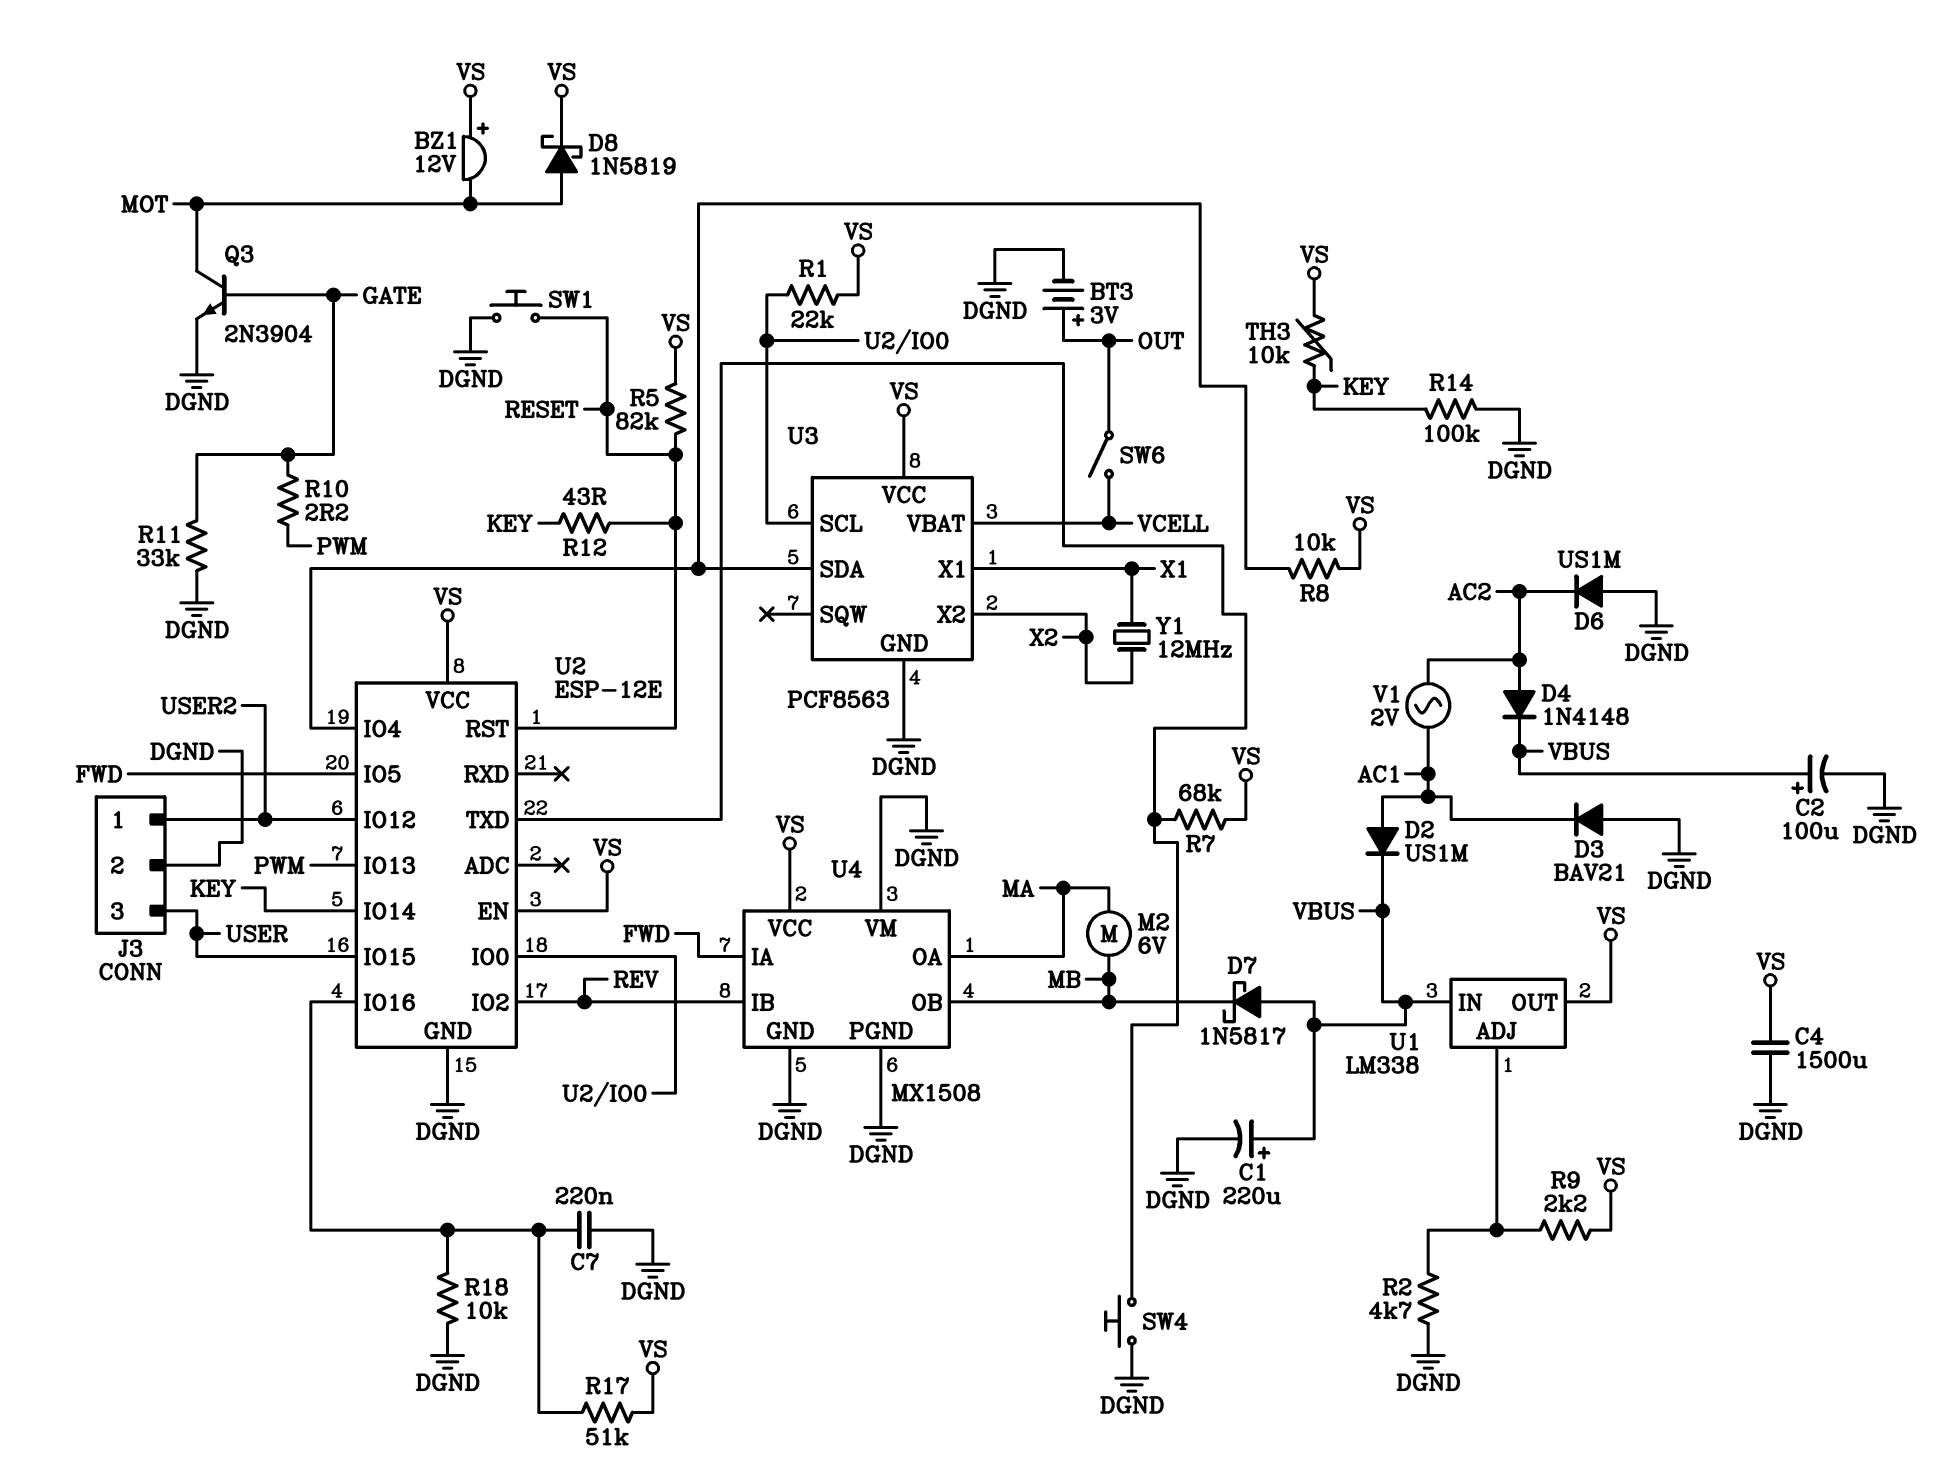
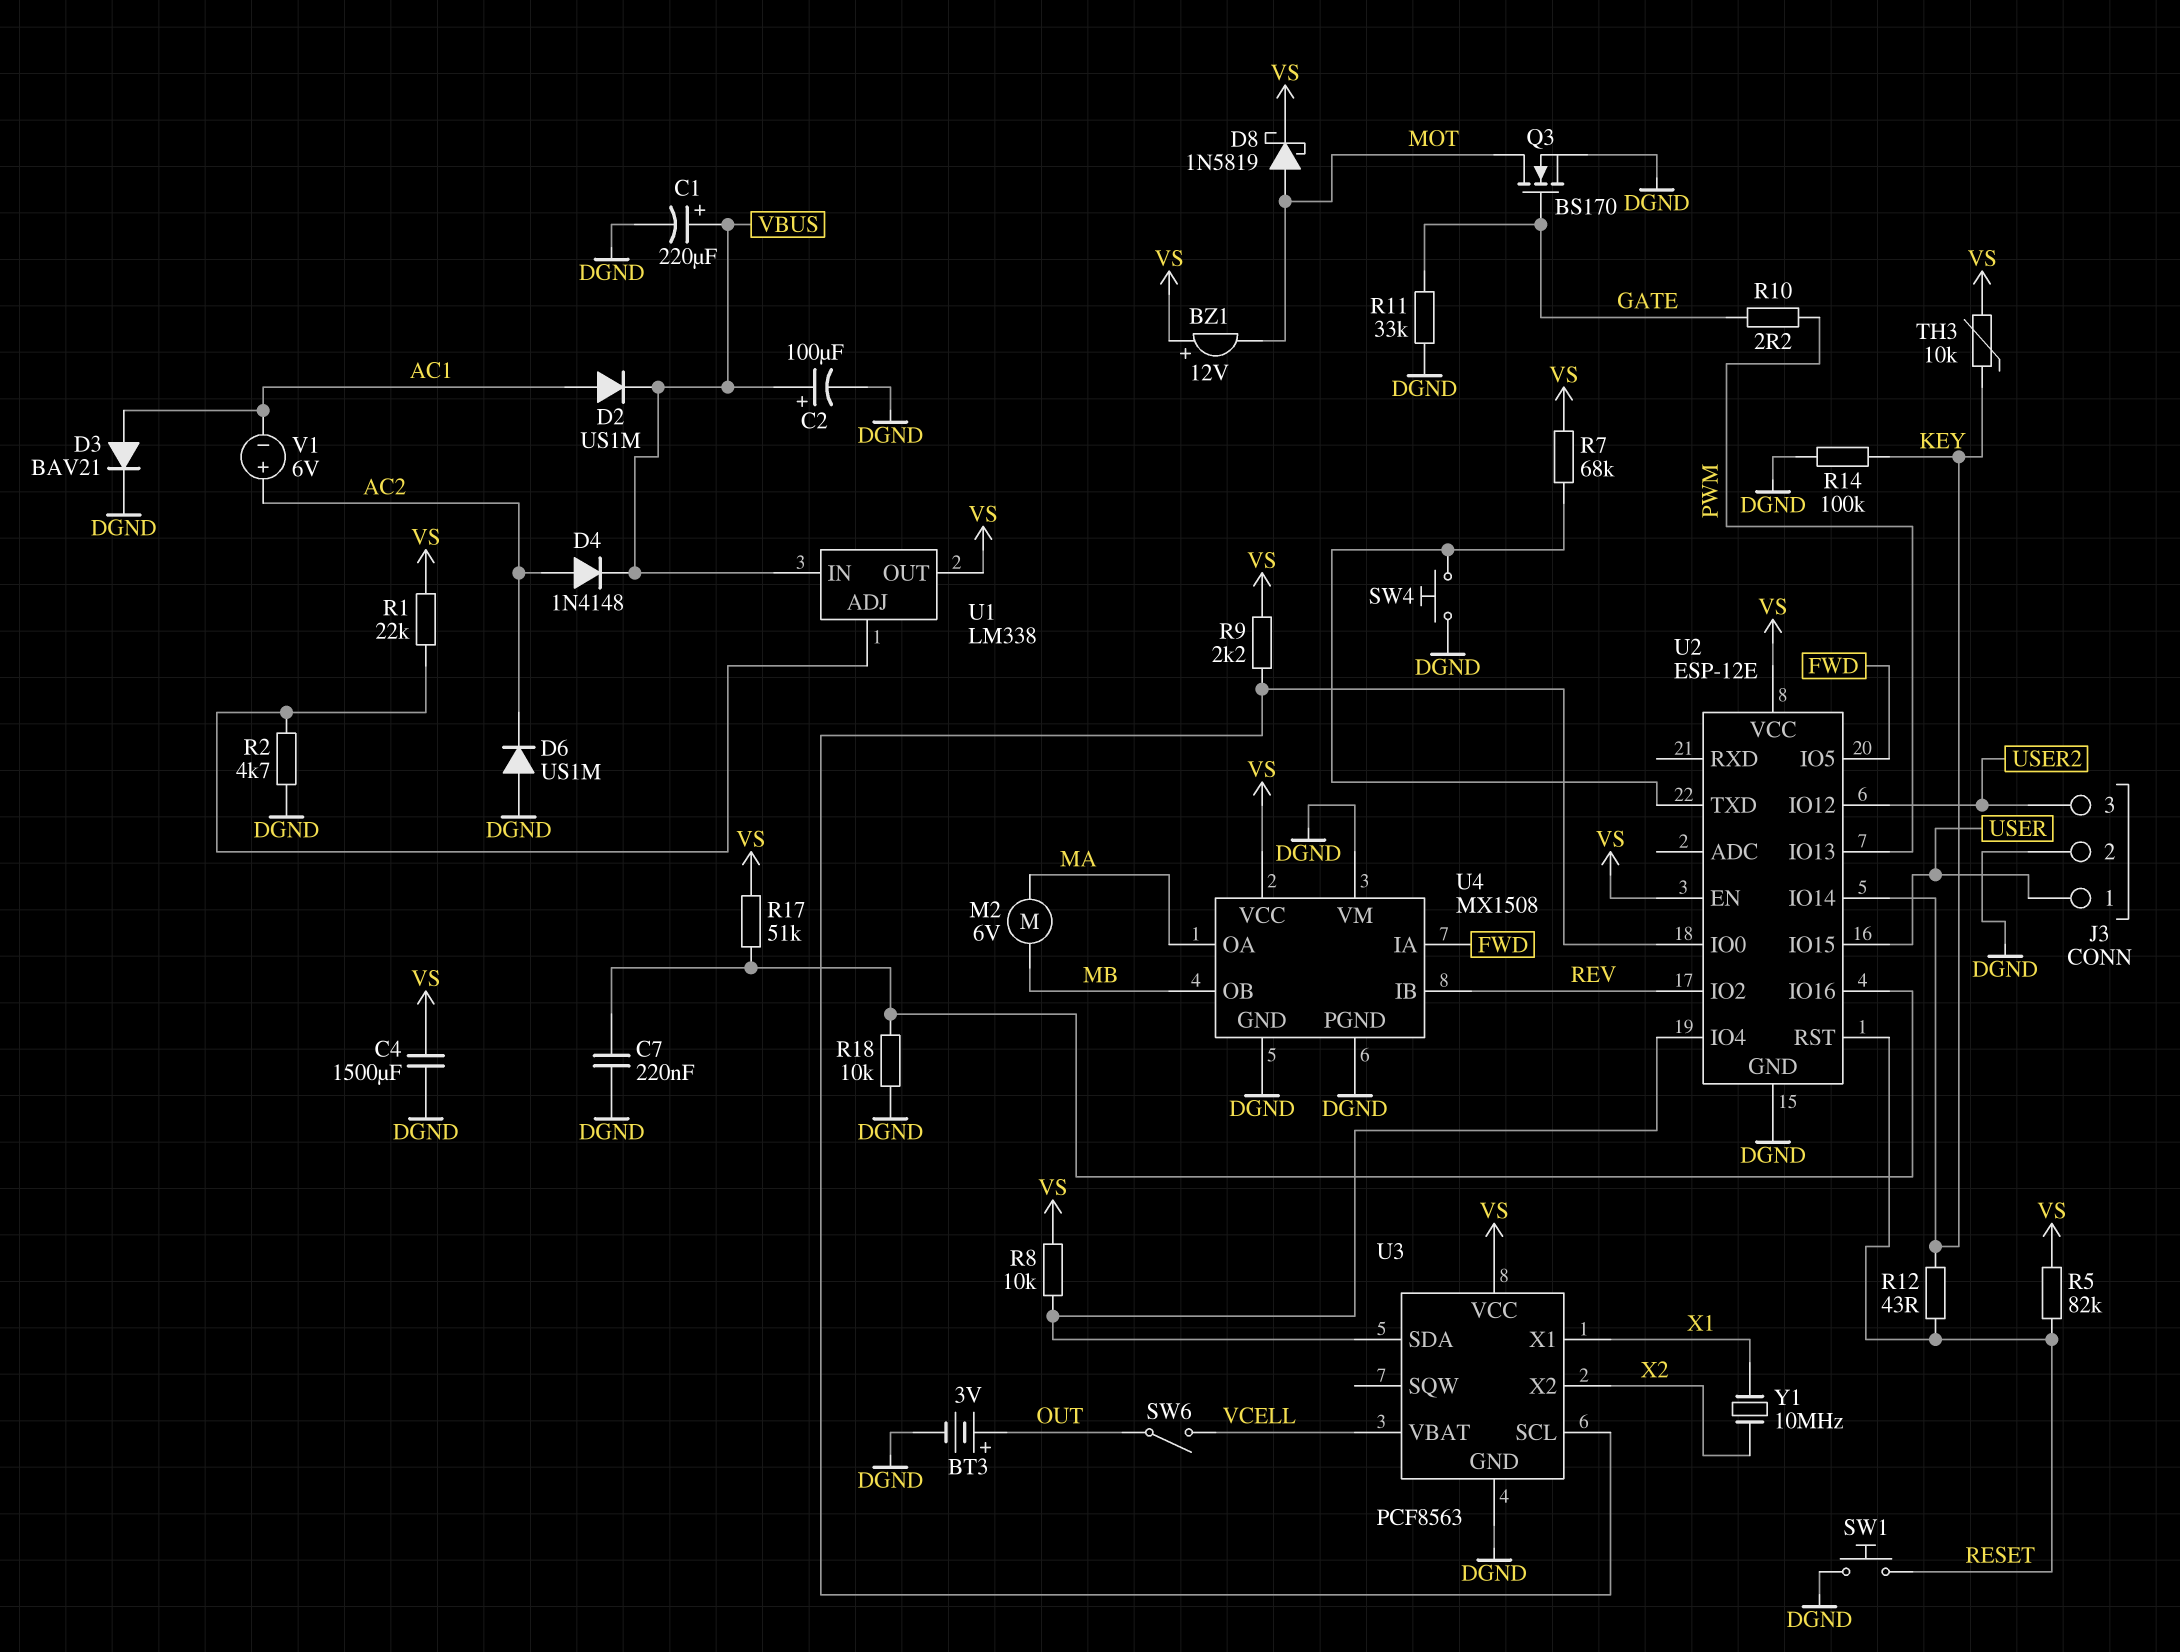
D3: diode BAV21 (A DGND, K AC1) -> diode BAV21 (A AC1, K DGND)
D7: schottky 1N5817 (A VBUS, K MB) -> none
J3 pin 1: USER2 -> USER
J3 pin 3: USER -> USER2
Q3: NPN 2N3904 (B GATE, C MOT, E DGND) -> NMOS BS170 (G GATE, D MOT, S DGND)
R1: 22k (U2/IO0, VS) -> 22k (U1/ADJ, VS)
R9: 2.2k (U1/ADJ, VS) -> 2.2k (U2/IO0, VS)
V1: AC 2V (AC1, AC2) -> 6V (plus AC2, minus AC1)
Y1: 12MHz (X1, X2) -> 10MHz (X1, X2)

